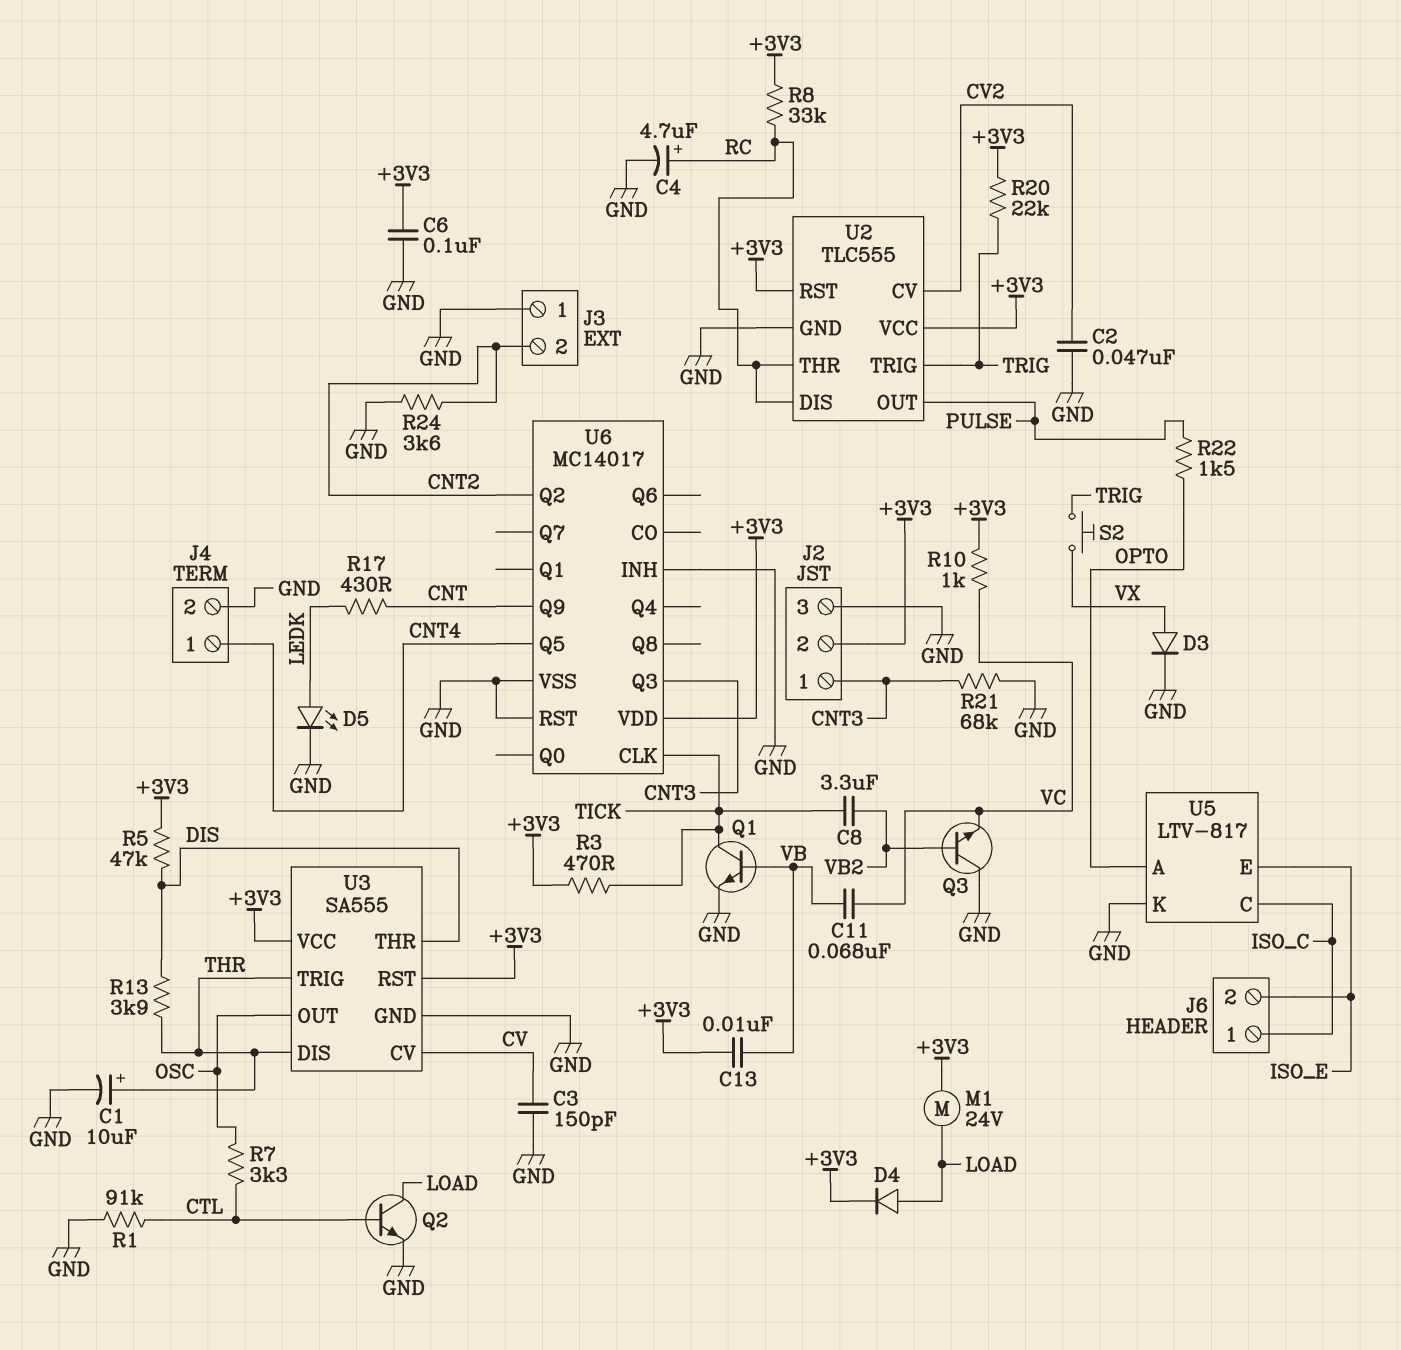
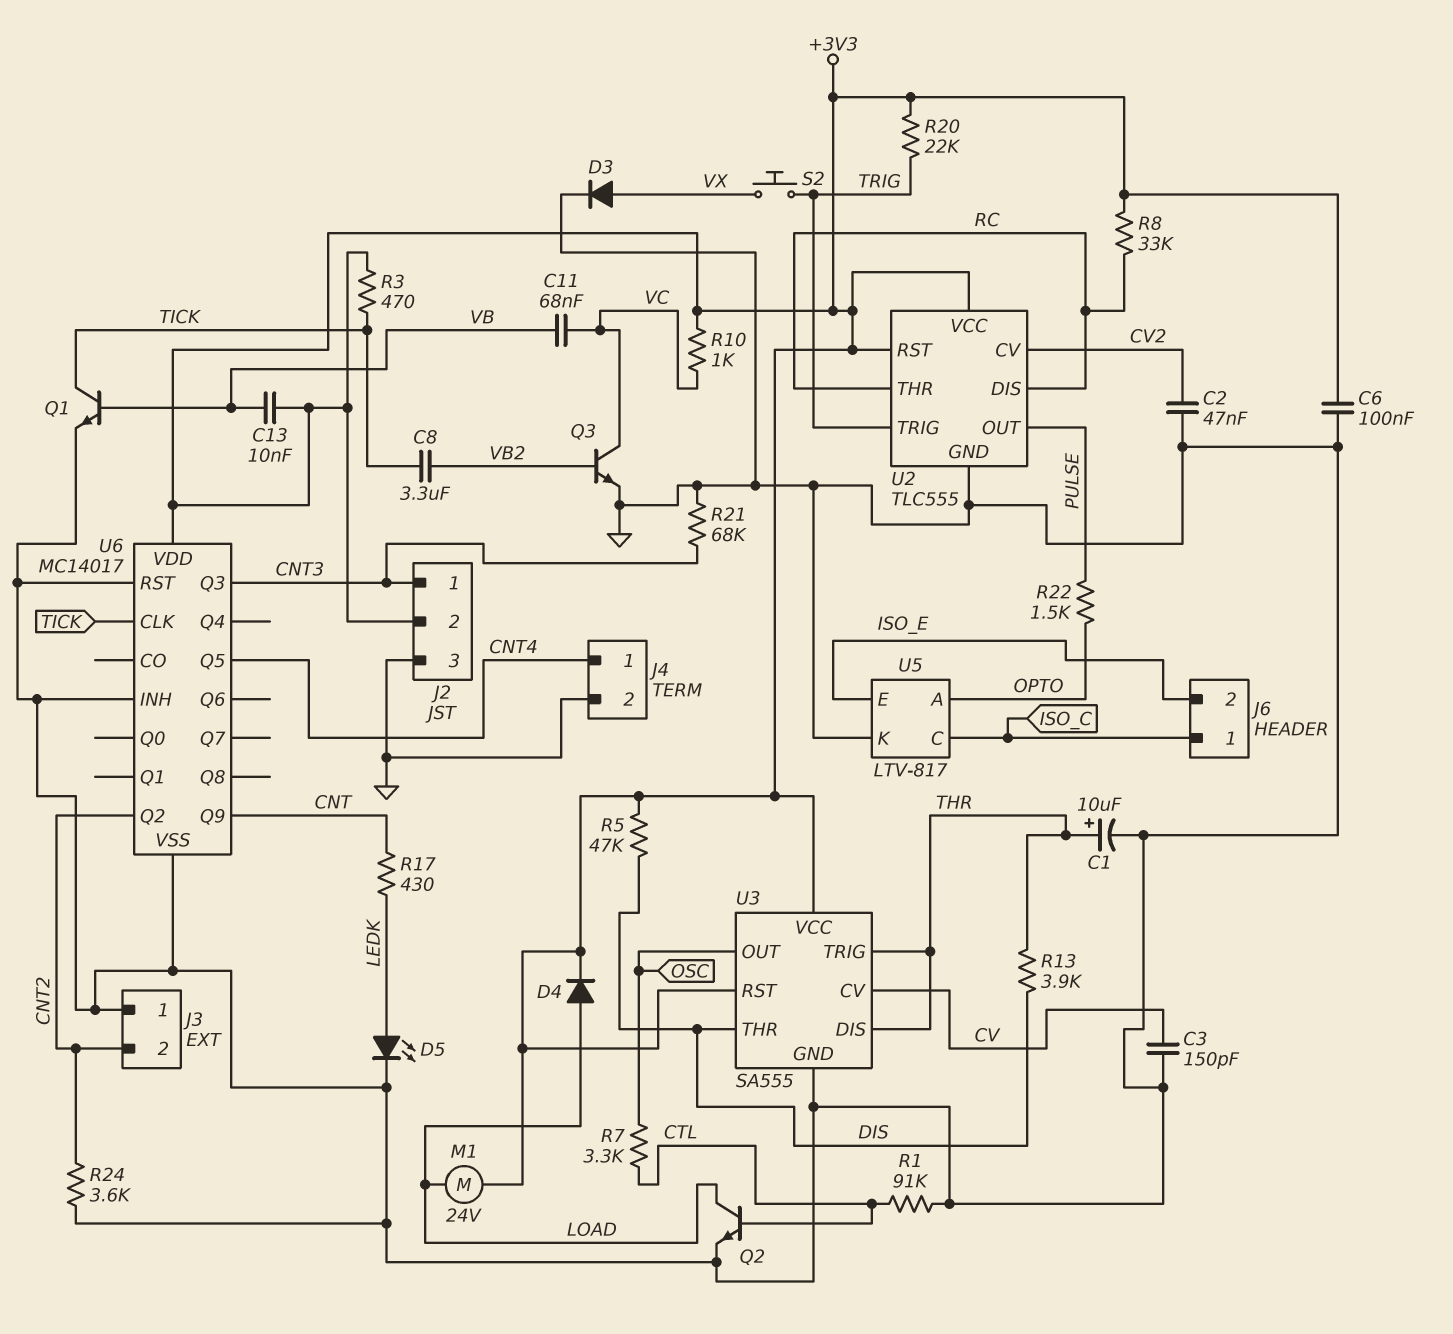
C4: 4.7uF (plus RC, minus GND) -> none
Q3: NPN (B VB2, C GND, E VC) -> NPN (B VB2, C VC, E GND)

